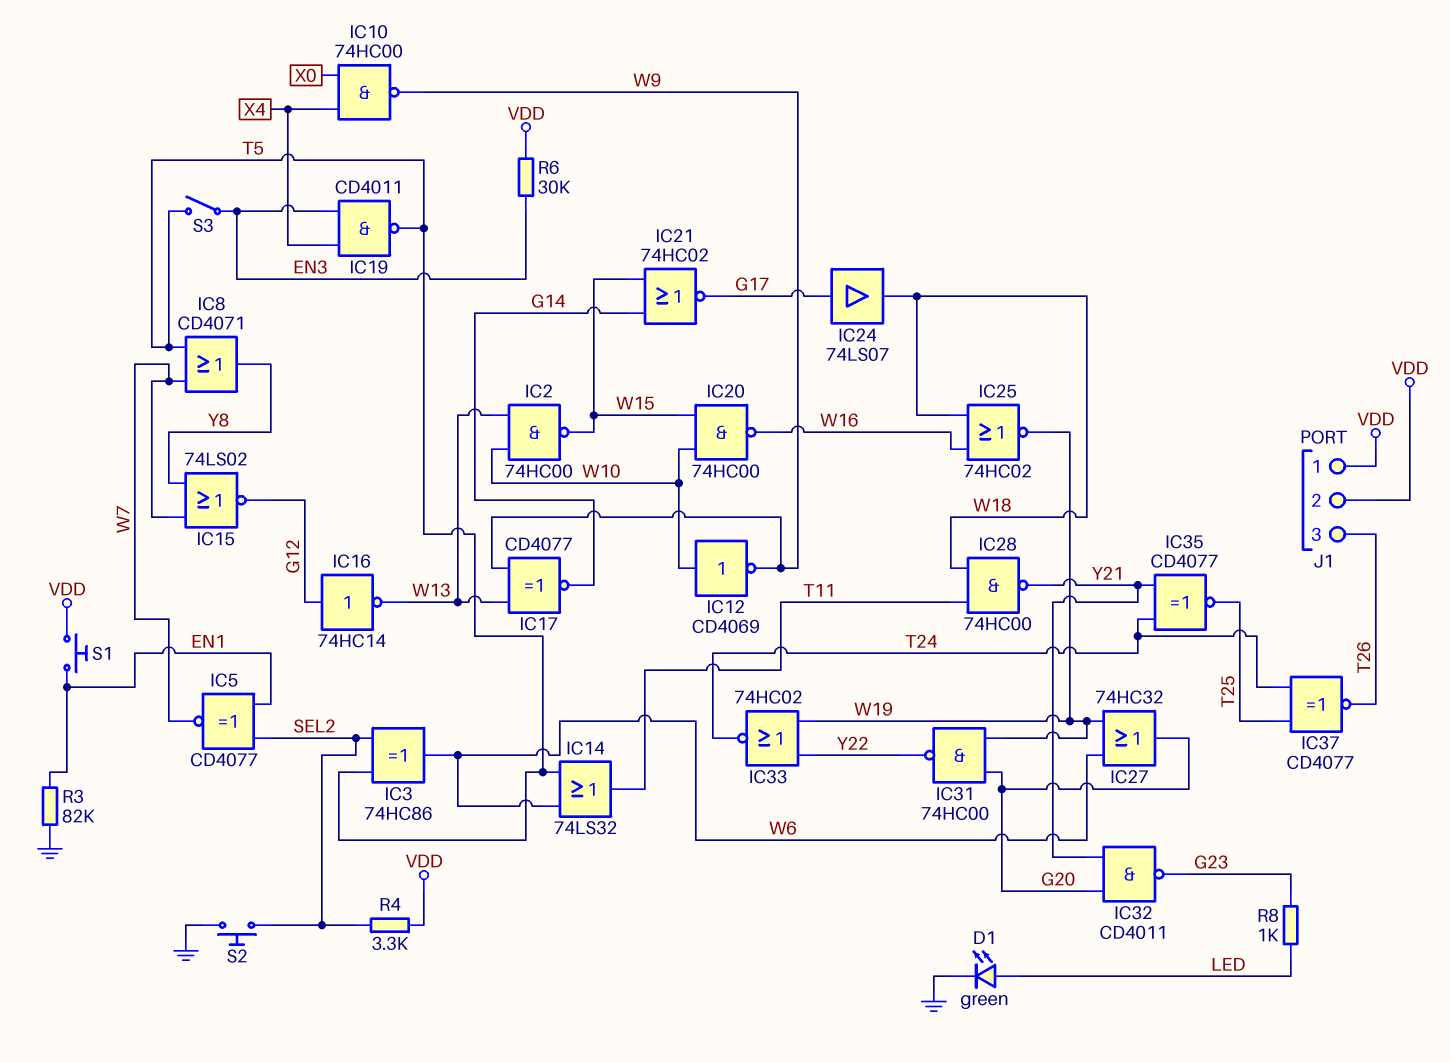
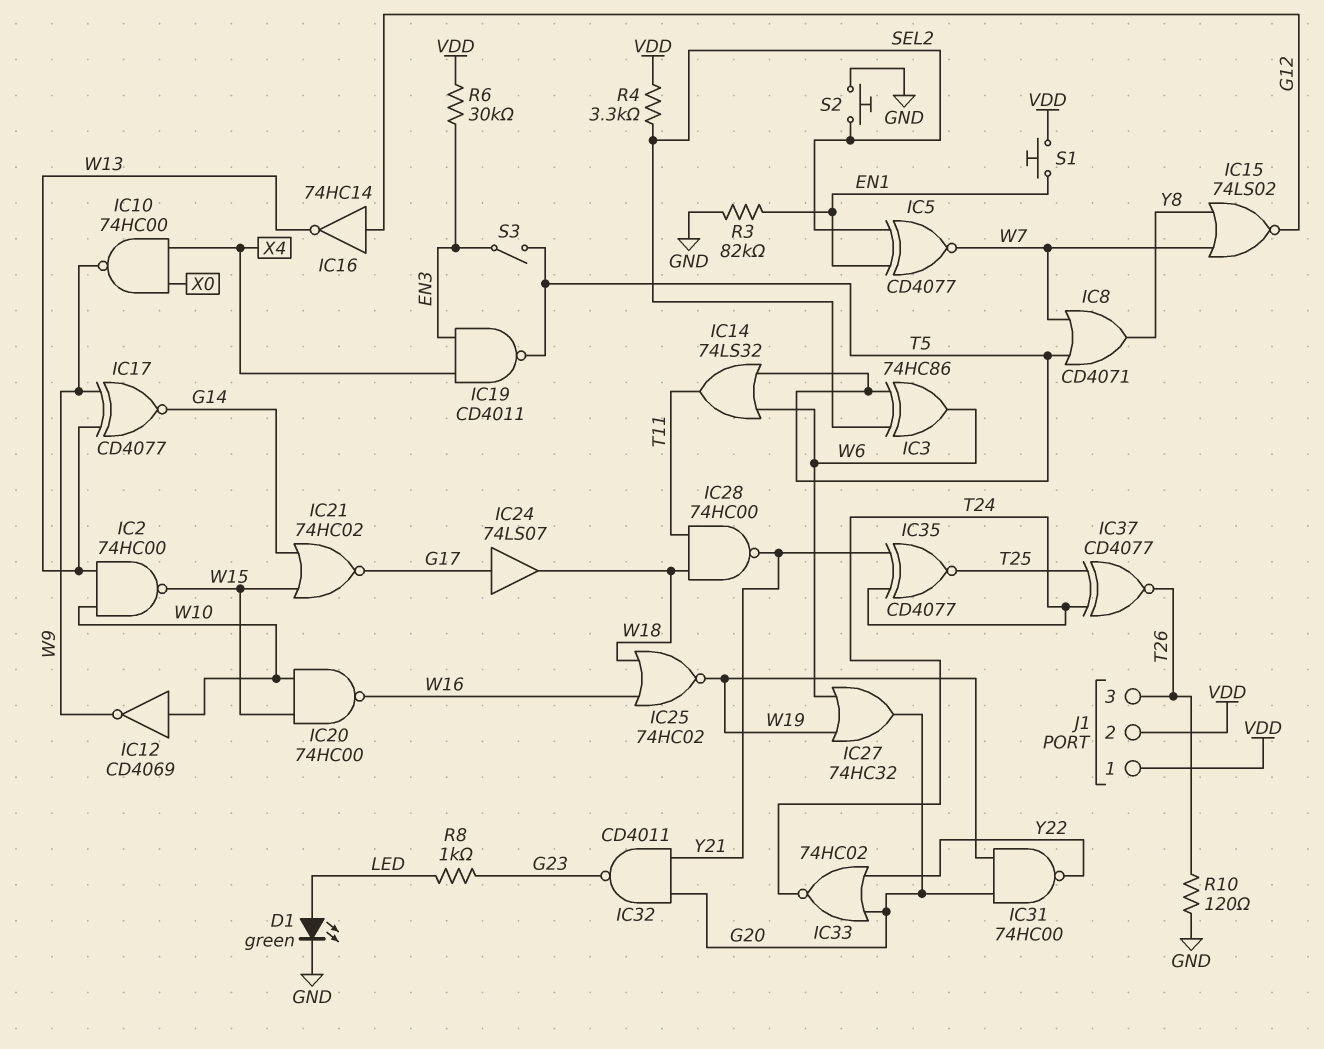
IC33: NOR 74HC02 (in W19, in Y22, out T24) -> NOR 74HC02 (in G20, in Y22, out T24)
R10: none -> 120 (GND, T26)

